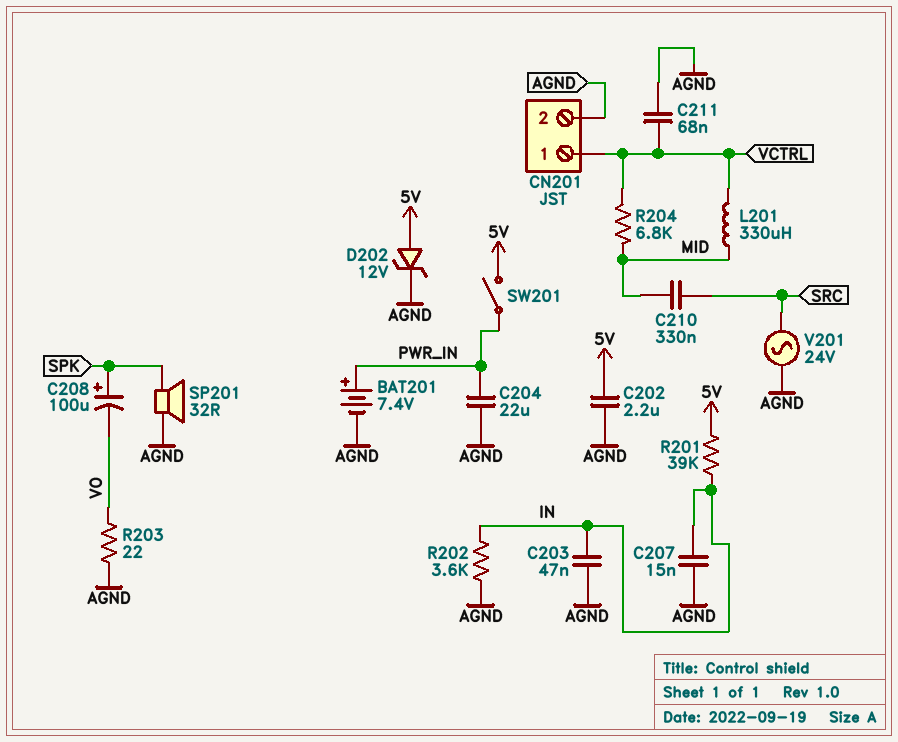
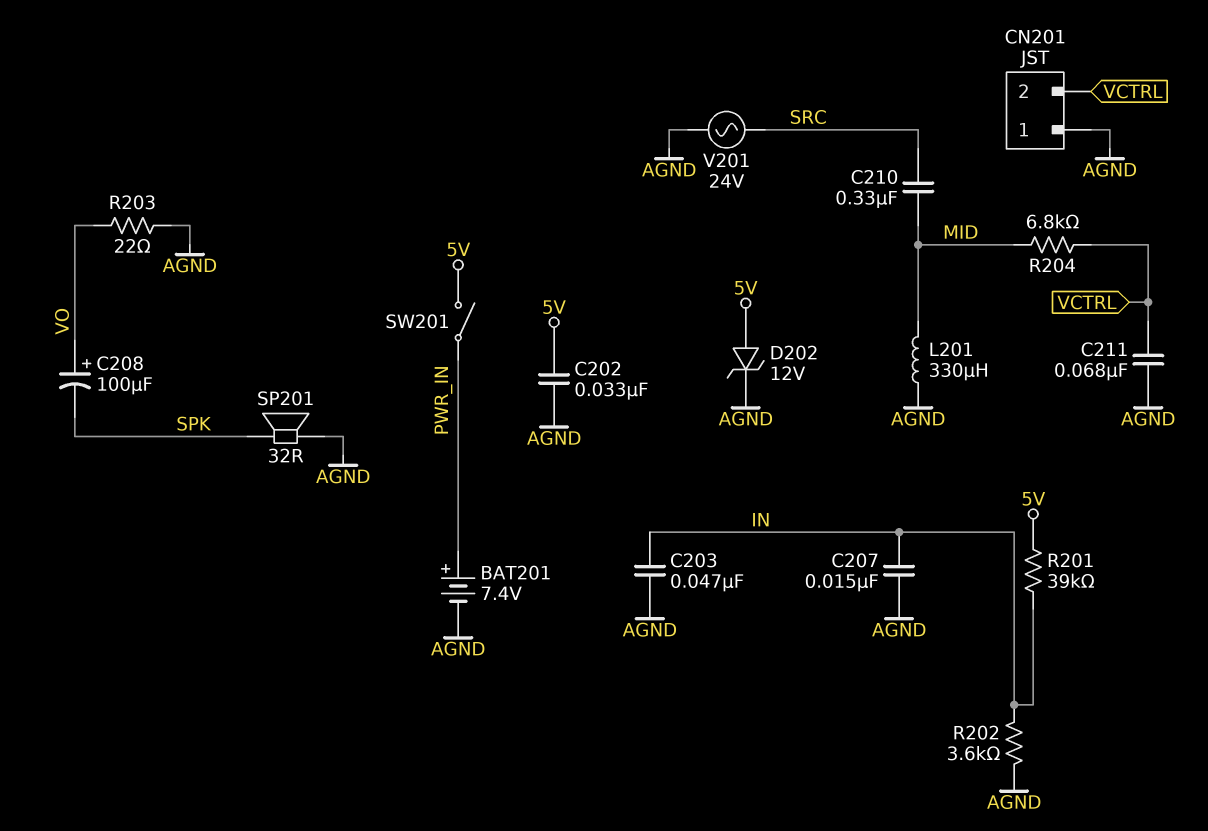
C202: 2.2uF (5V, AGND) -> 33nF (5V, AGND)
C204: 22uF (AGND, PWR_IN) -> none
C208: 100uF (plus SPK, minus VO) -> 100uF (plus VO, minus SPK)
CN201 pin 1: VCTRL -> AGND
CN201 pin 2: AGND -> VCTRL
L201: 330uH (MID, VCTRL) -> 330uH (AGND, MID)

